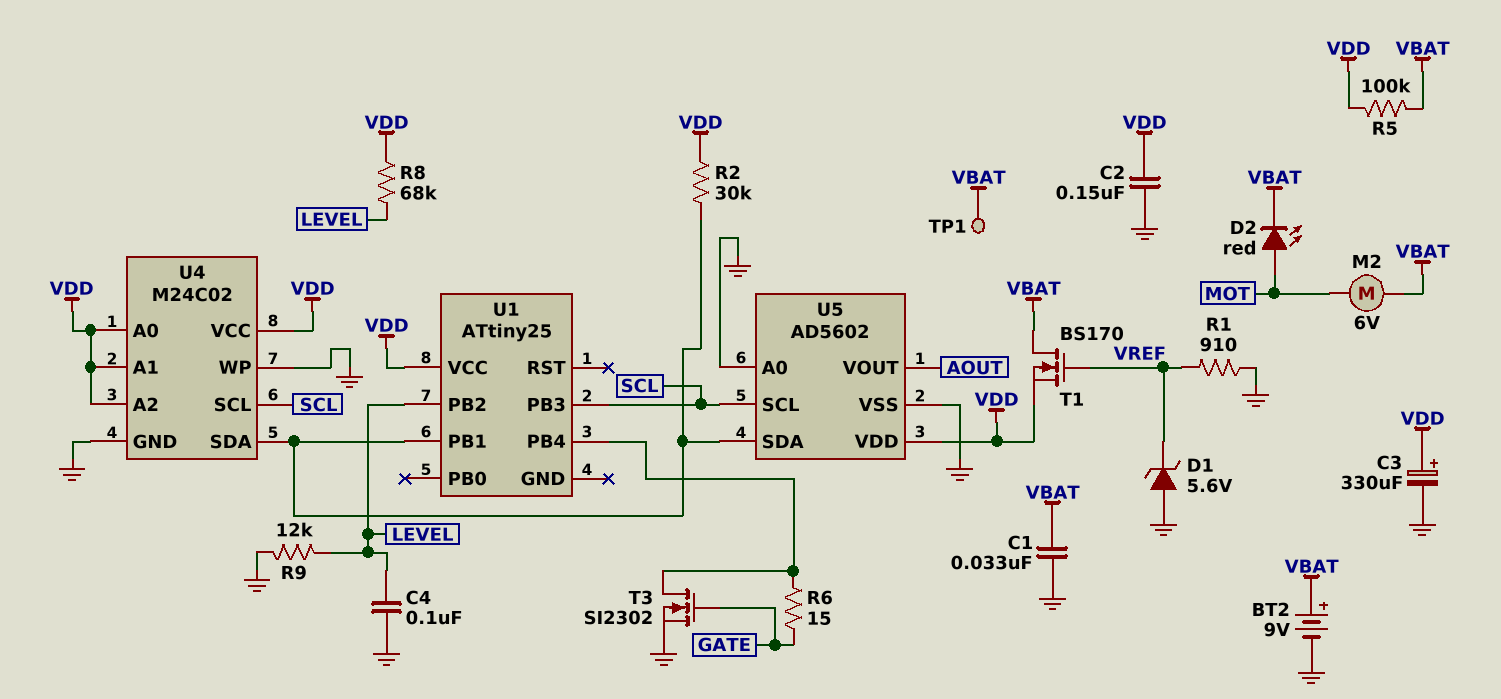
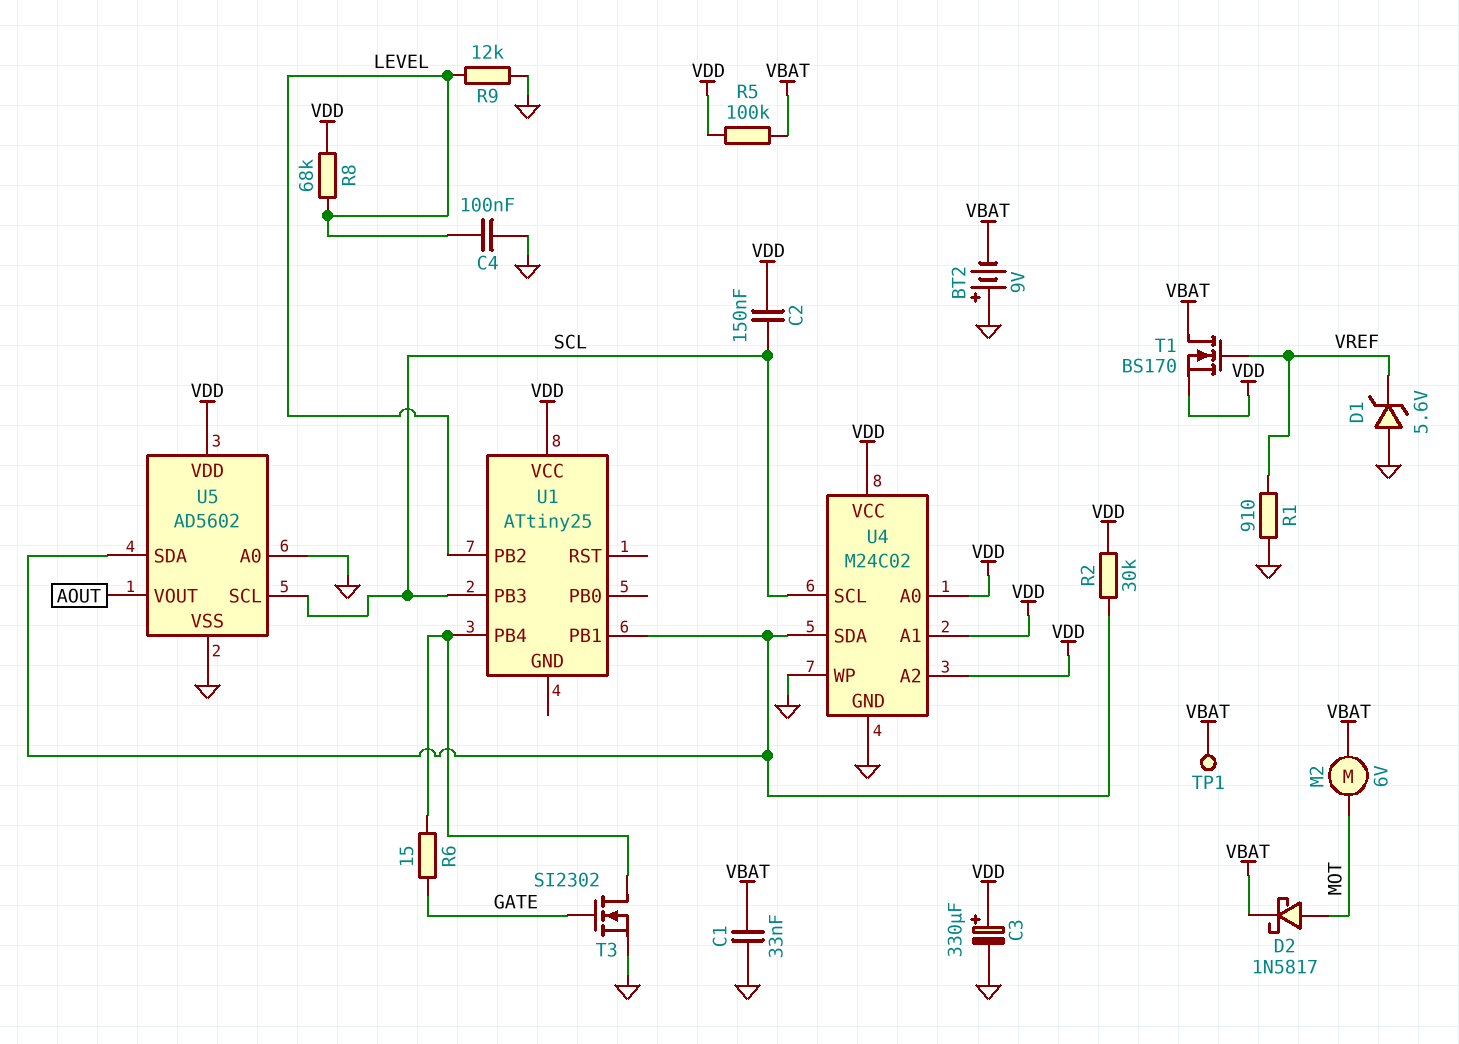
BT2: 9V (plus VBAT, minus GND) -> 9V (plus GND, minus VBAT)
C2: 150nF (GND, VDD) -> 150nF (SCL, VDD)
D2: LED red (A MOT, K VBAT) -> schottky 1N5817 (A MOT, K VBAT)

